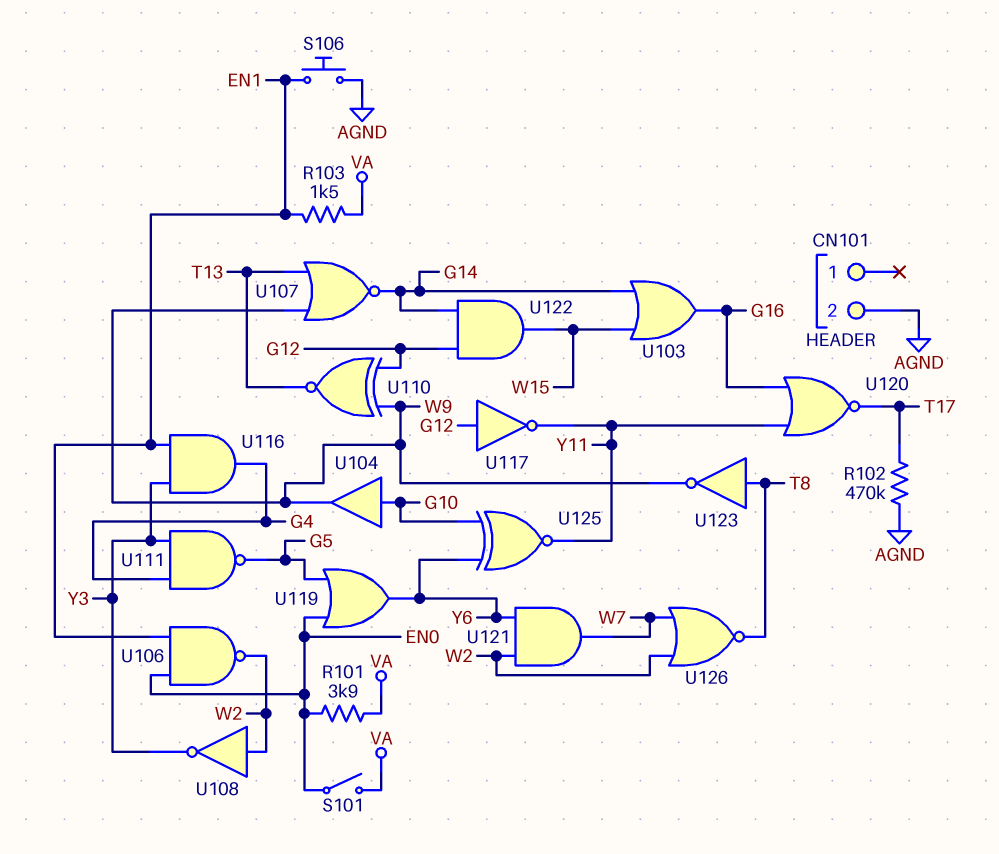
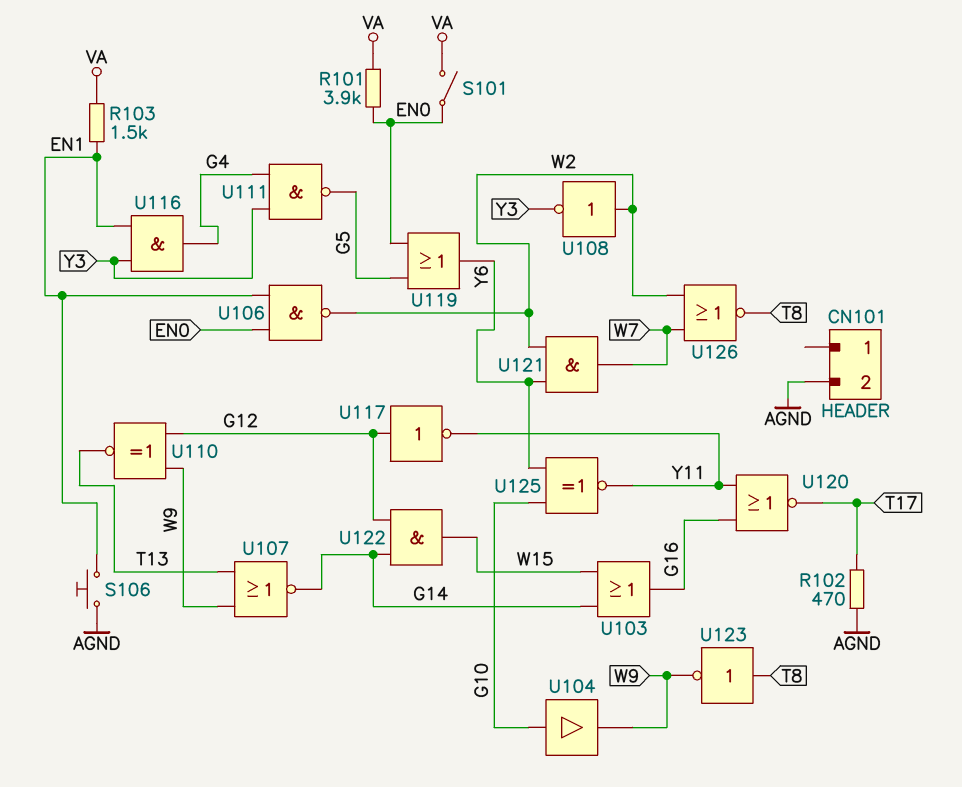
R102: 470k (AGND, T17) -> 470 (AGND, T17)

